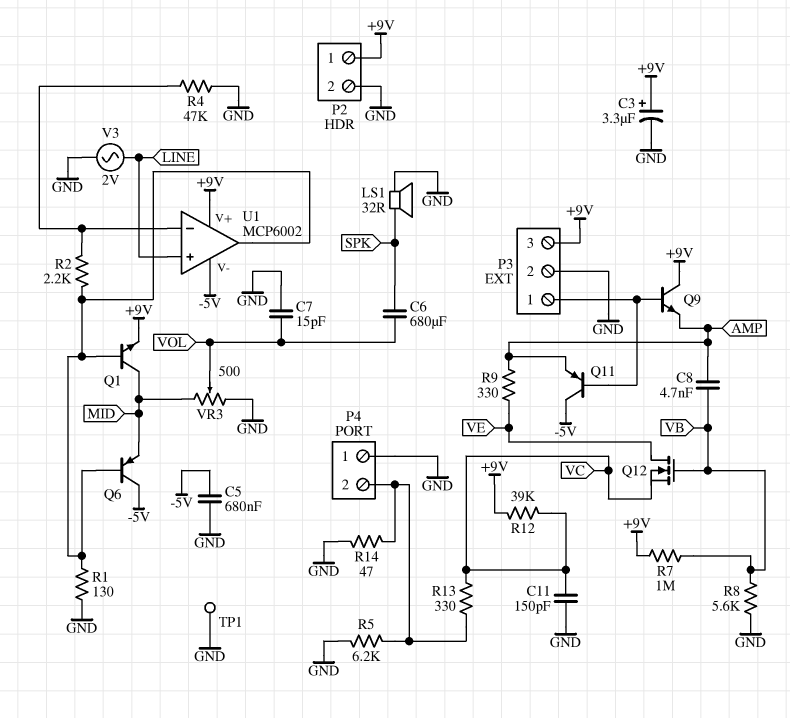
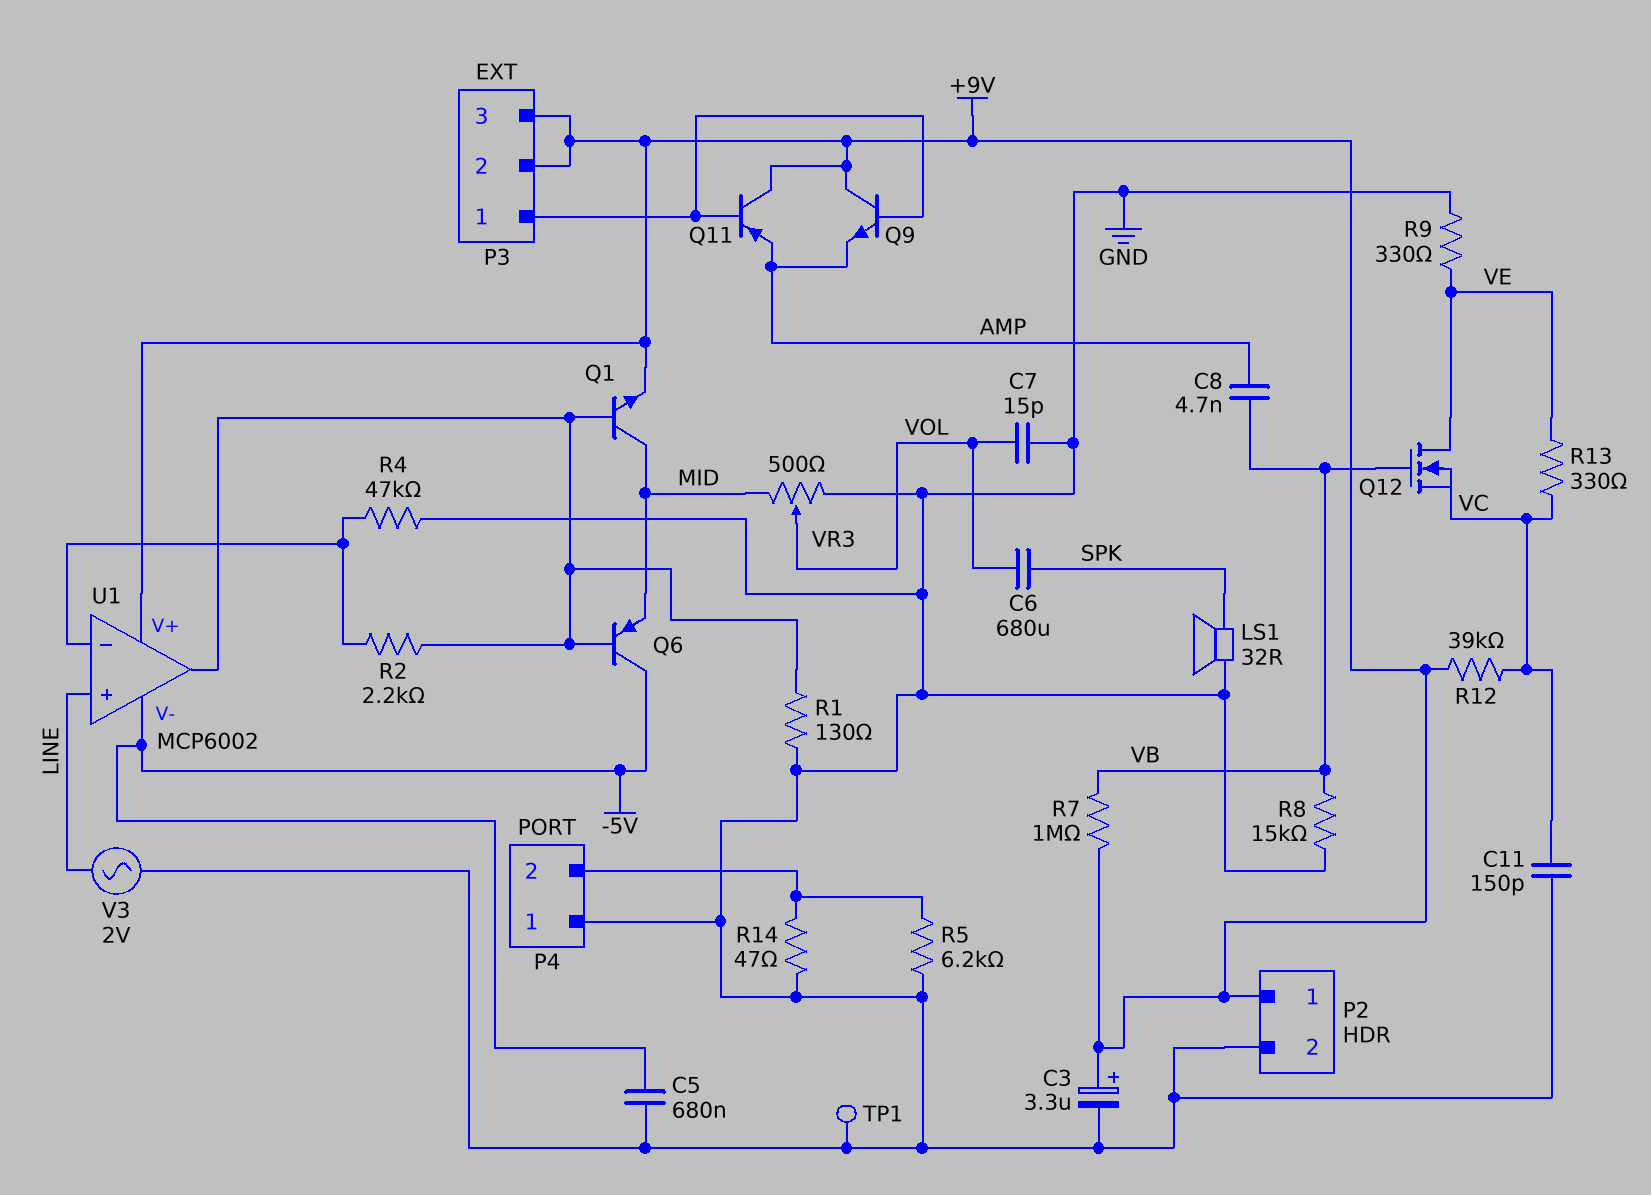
P3 pin 2: GND -> +9V
Q11: PNP (B P3/1, C -5V, E AMP) -> PNP (B P3/1, C +9V, E AMP)
R8: 5.6k (GND, VB) -> 15k (GND, VB)
R9: 330 (AMP, VE) -> 330 (GND, VE)
R13: 330 (P4/2, VC) -> 330 (VC, VE)

